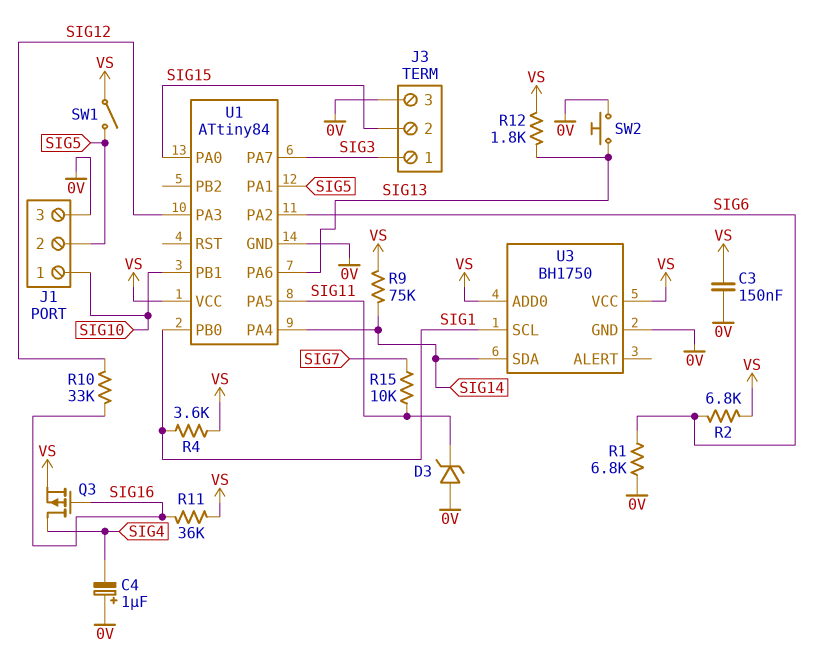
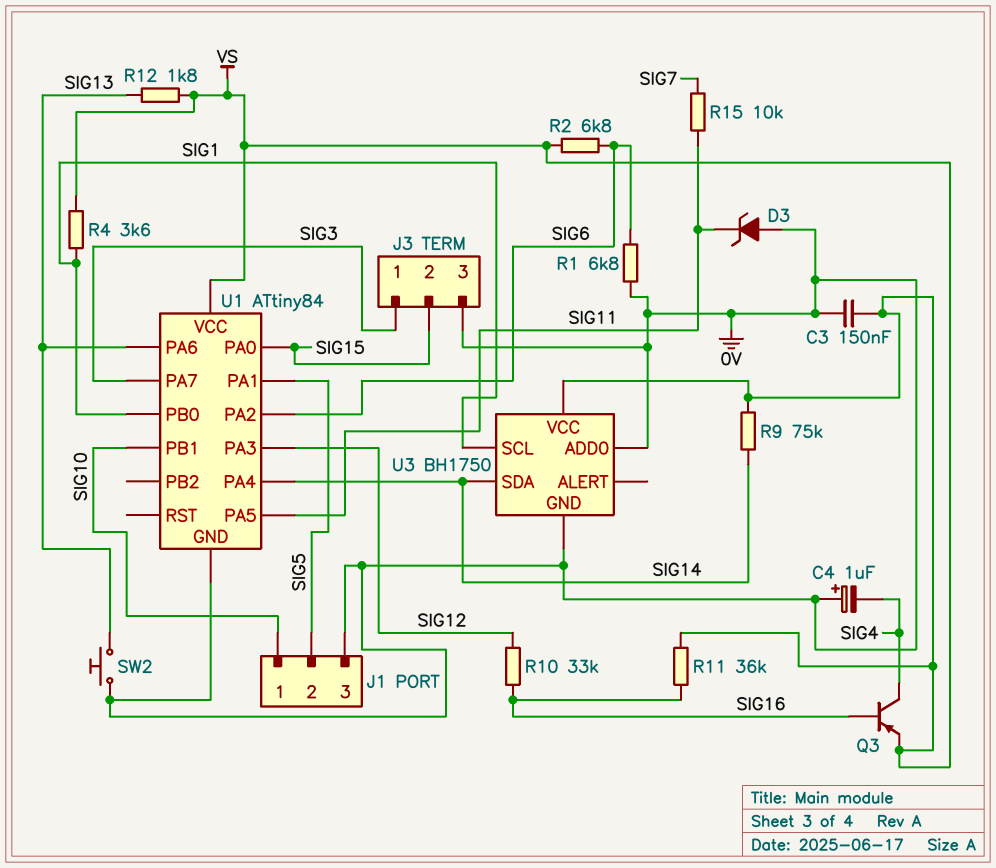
Q3: PMOS (G SIG16, D SIG4, S VS) -> PNP (B SIG16, C SIG4, E VS)
SW1: switch (SIG5, VS) -> none
U3 pin ADD0: VS -> 0V

